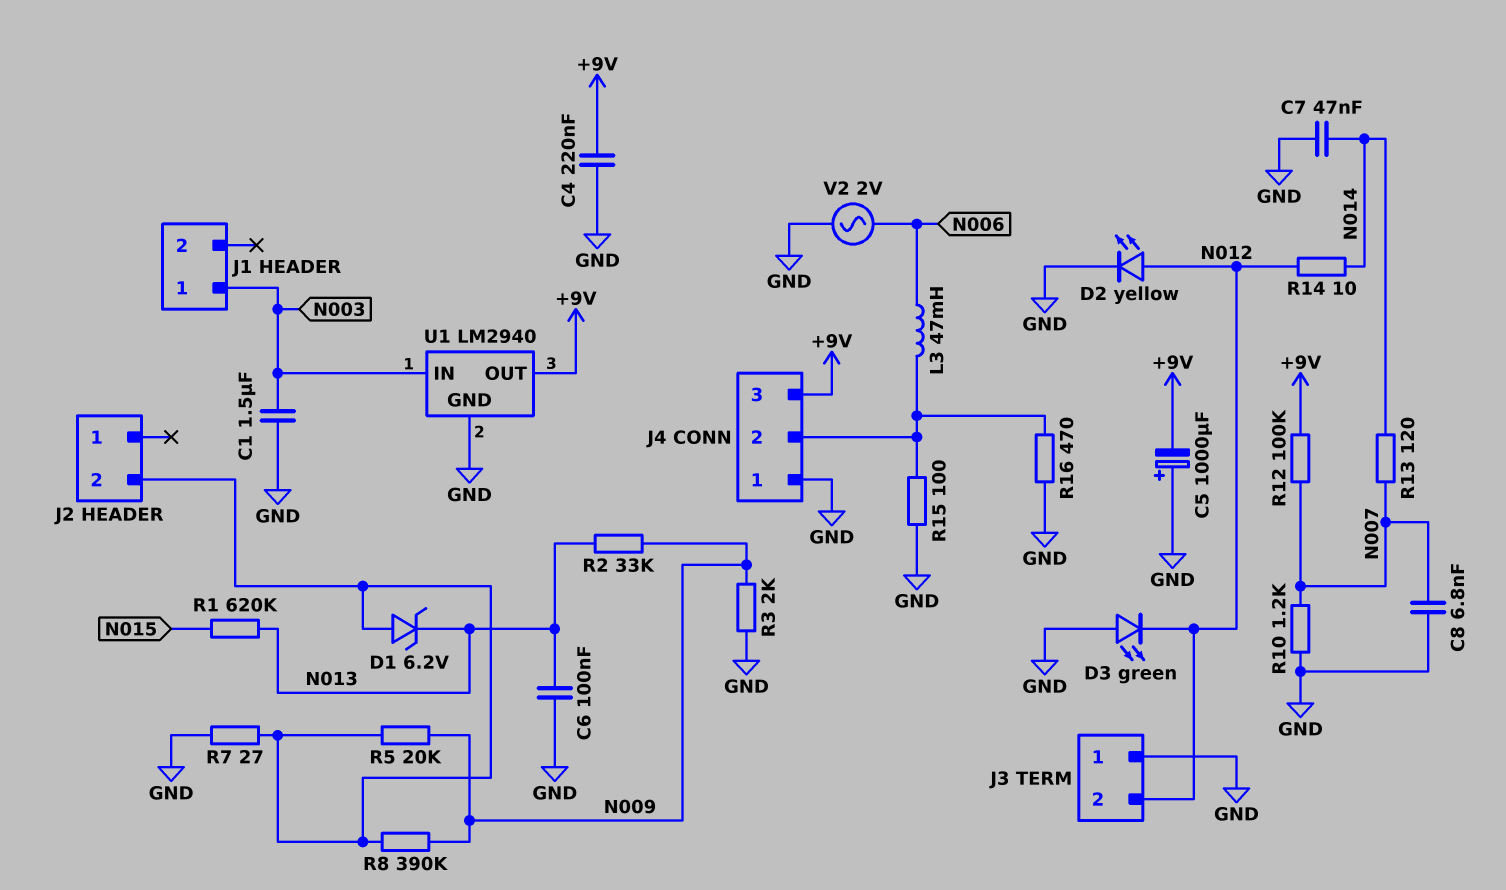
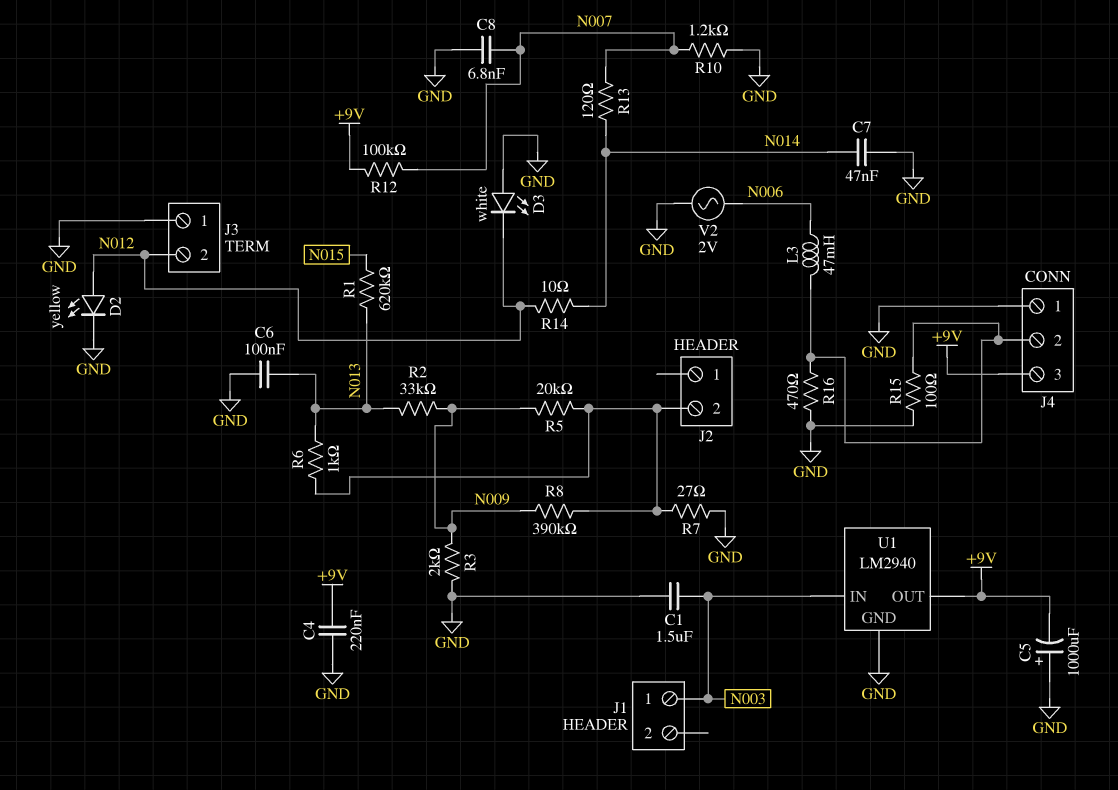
D1: zener 6.2V (A J2/2, K N013) -> none
D3: LED green (A GND, K N012) -> LED white (A GND, K N012)
R6: none -> 1k (J2/2, N013)

